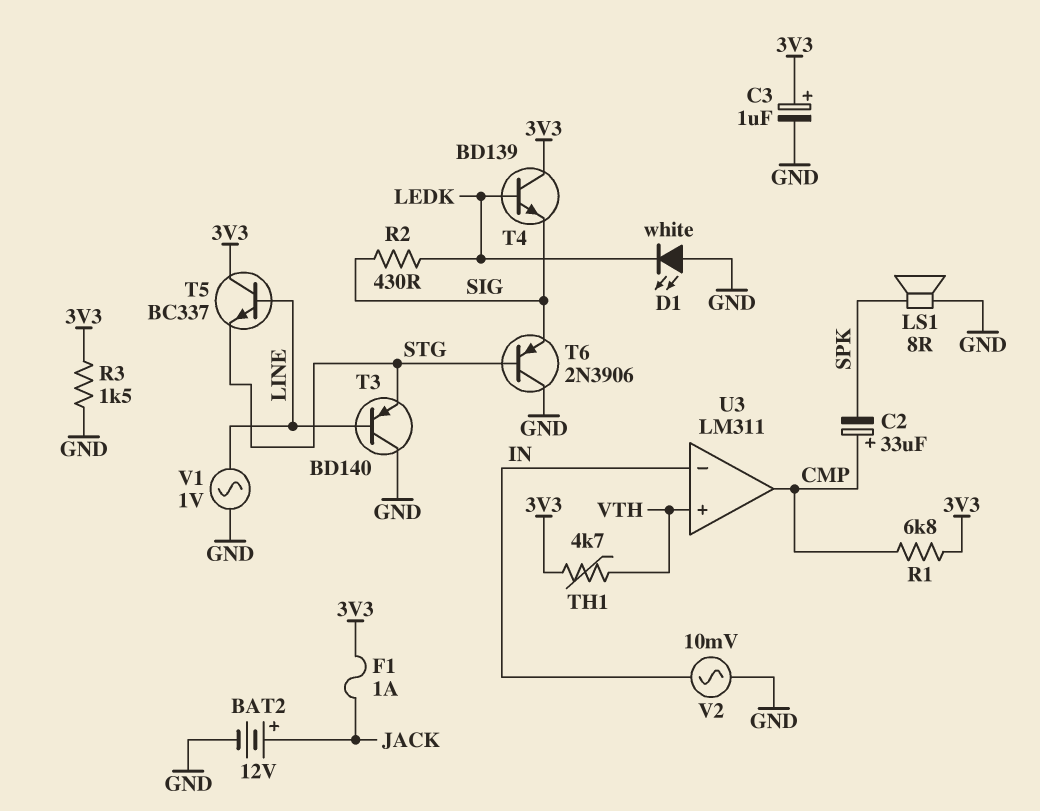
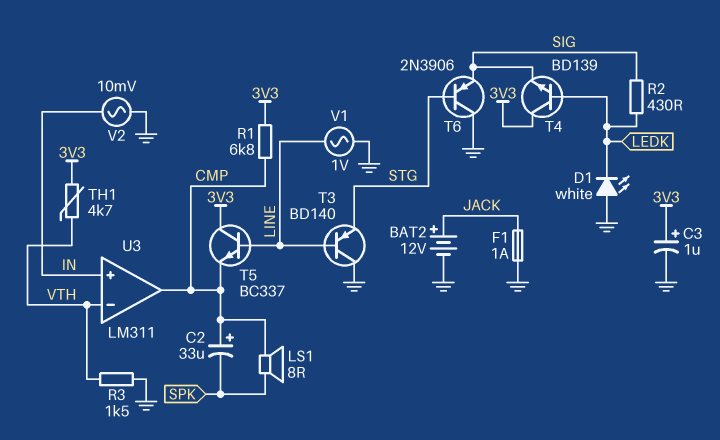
F1: 1A (3V3, JACK) -> 1A (GND, JACK)
LS1: speaker 8R (GND, SPK) -> speaker 8R (CMP, SPK)
R3: 1.5k (3V3, GND) -> 1.5k (GND, VTH)
T5: NPN BC337 (B LINE, C 3V3, E STG) -> NPN BC337 (B LINE, C 3V3, E CMP)
U3 pin in+: VTH -> IN
U3 pin in-: IN -> VTH

